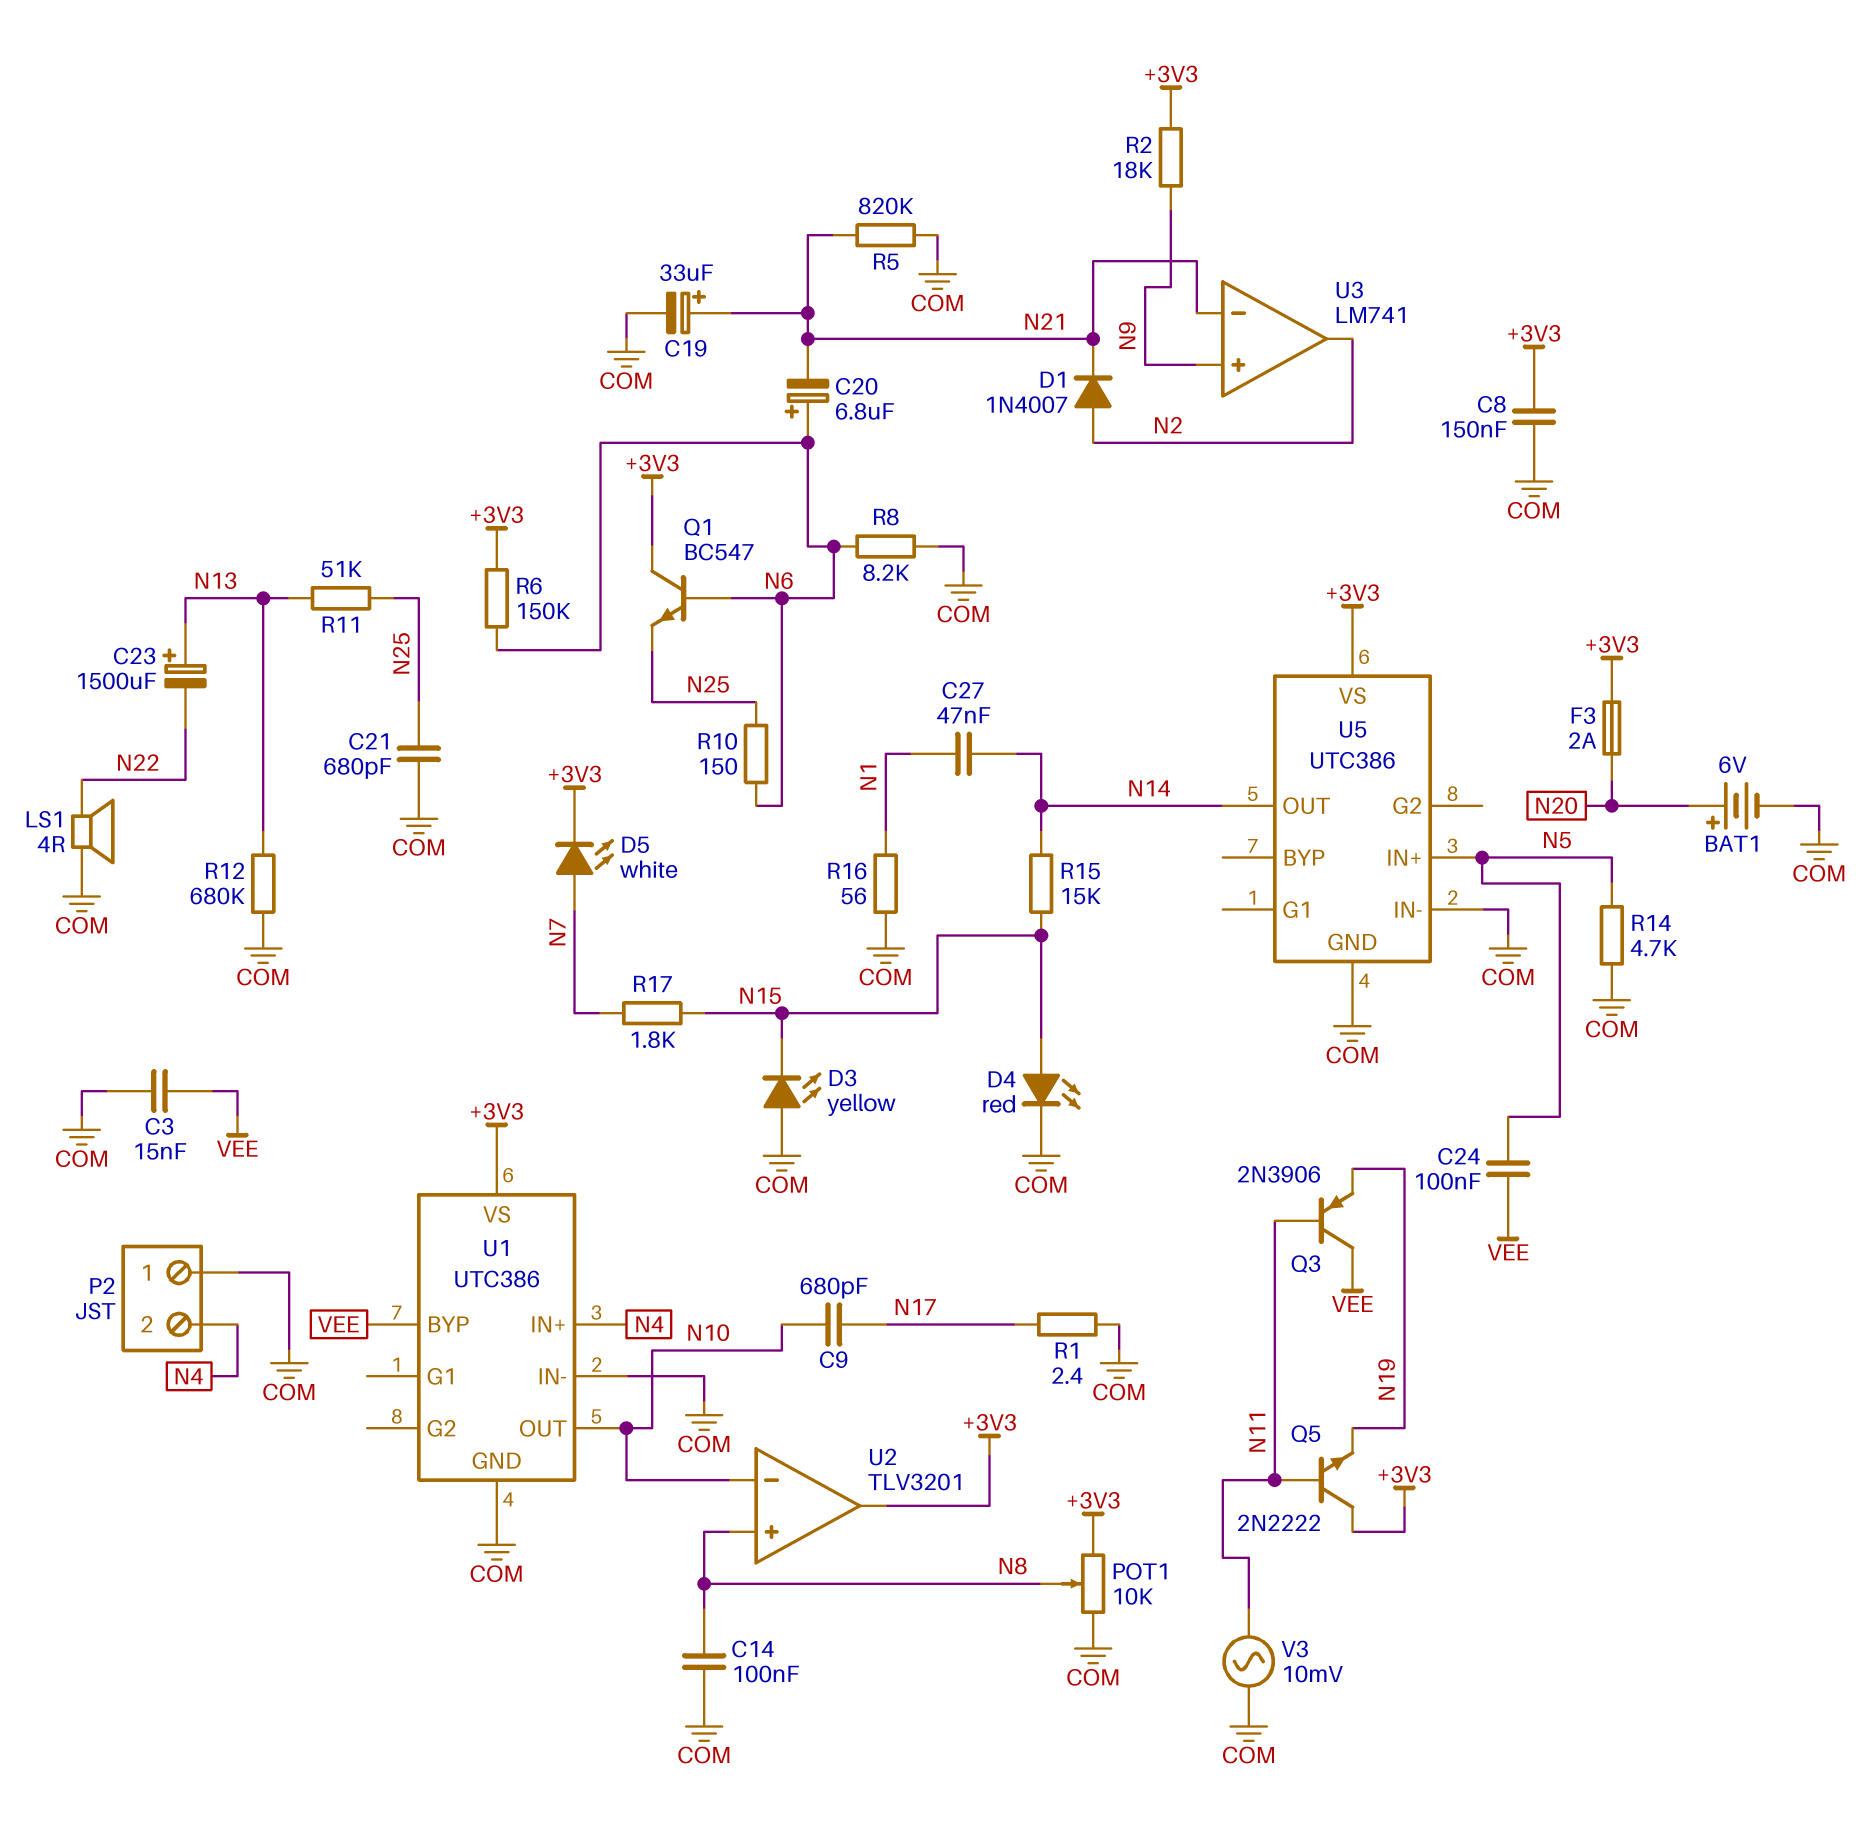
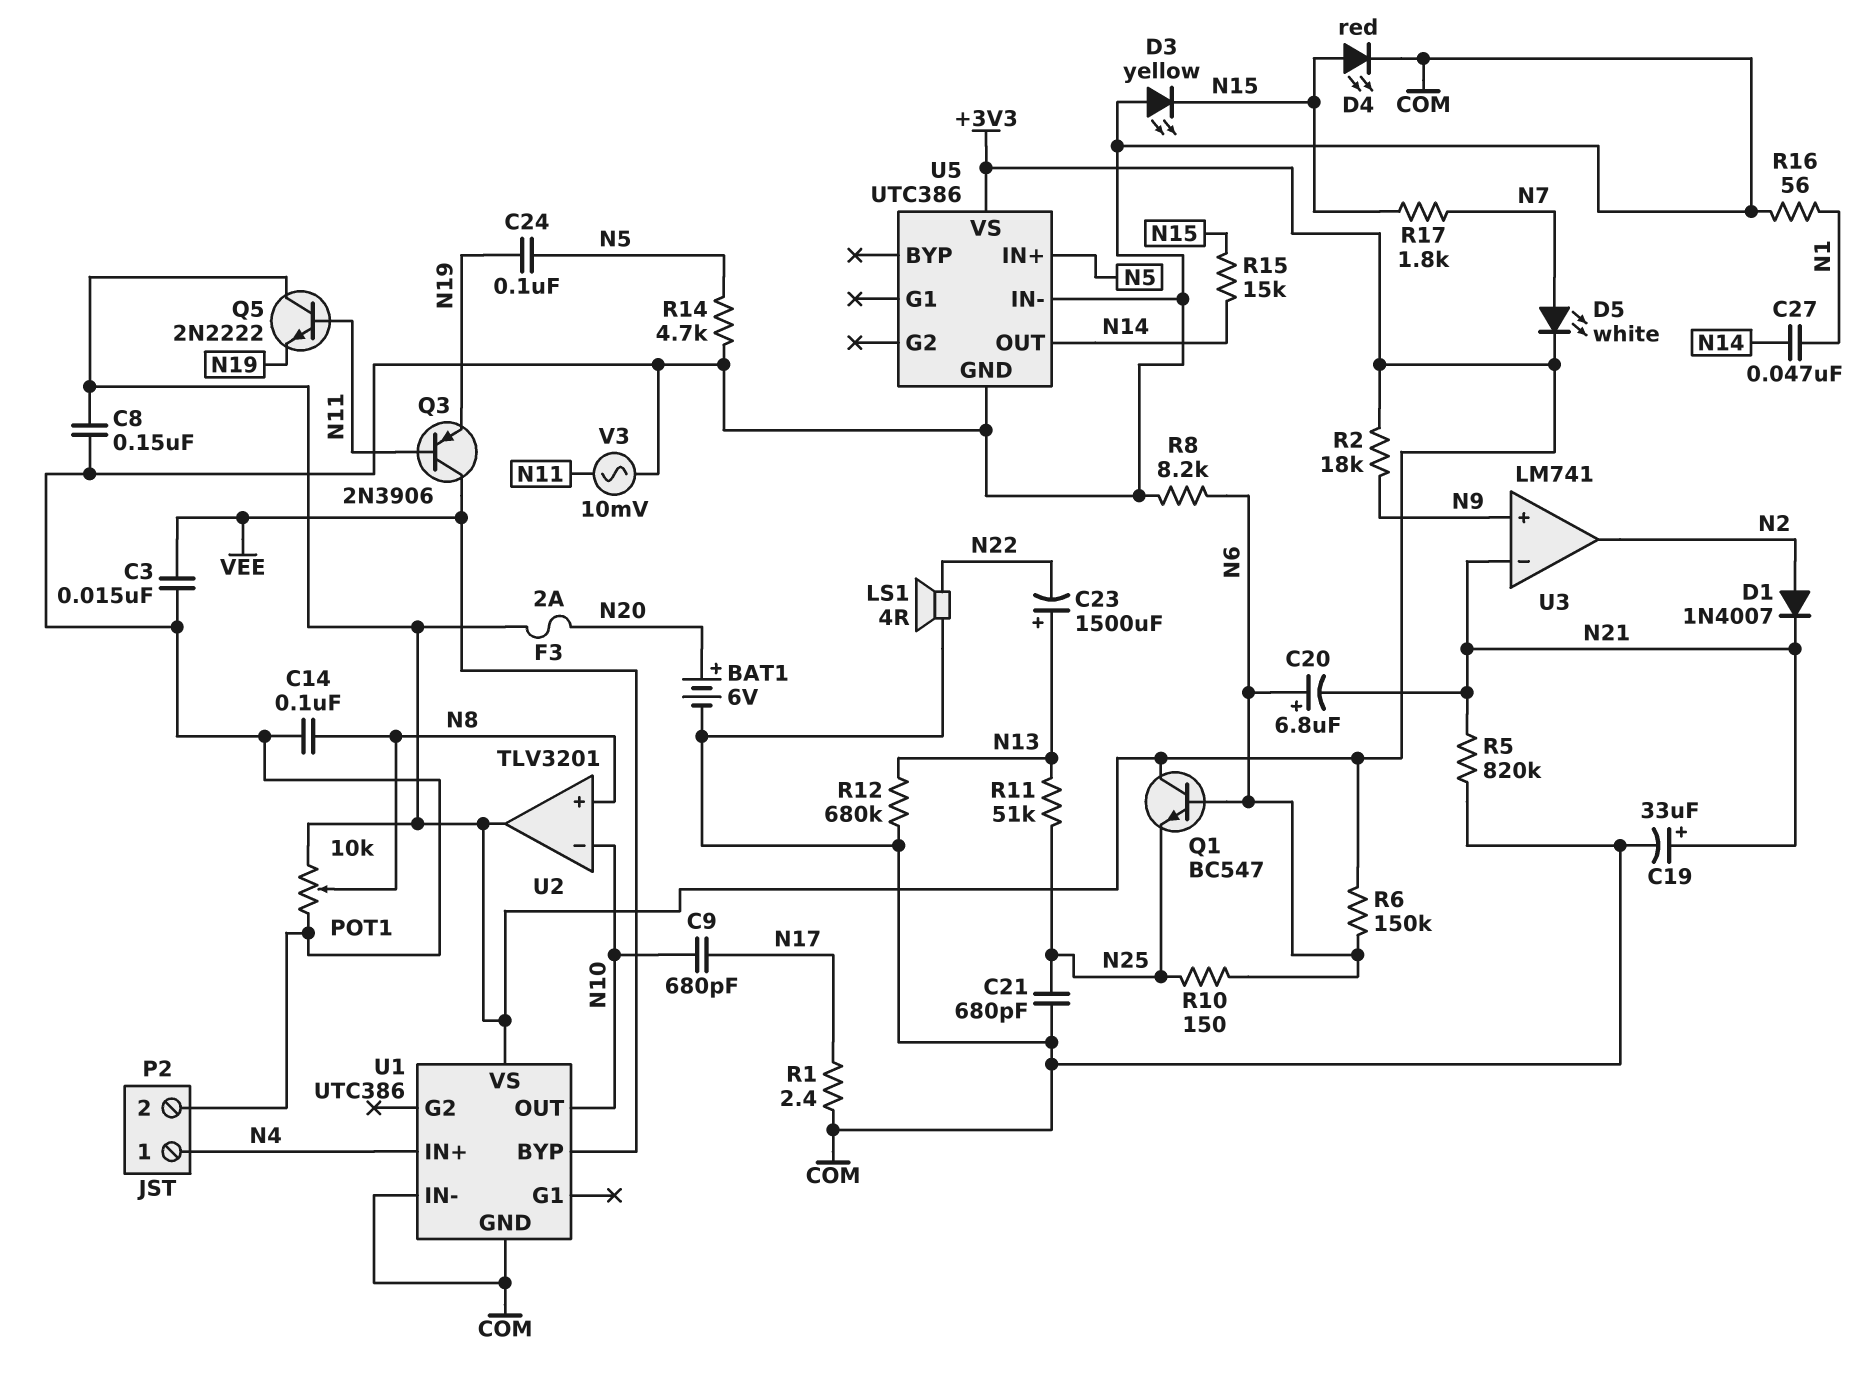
C24: 100nF (N5, VEE) -> 100nF (N5, N19)
P2 pin 1: COM -> N4
P2 pin 2: N4 -> COM

